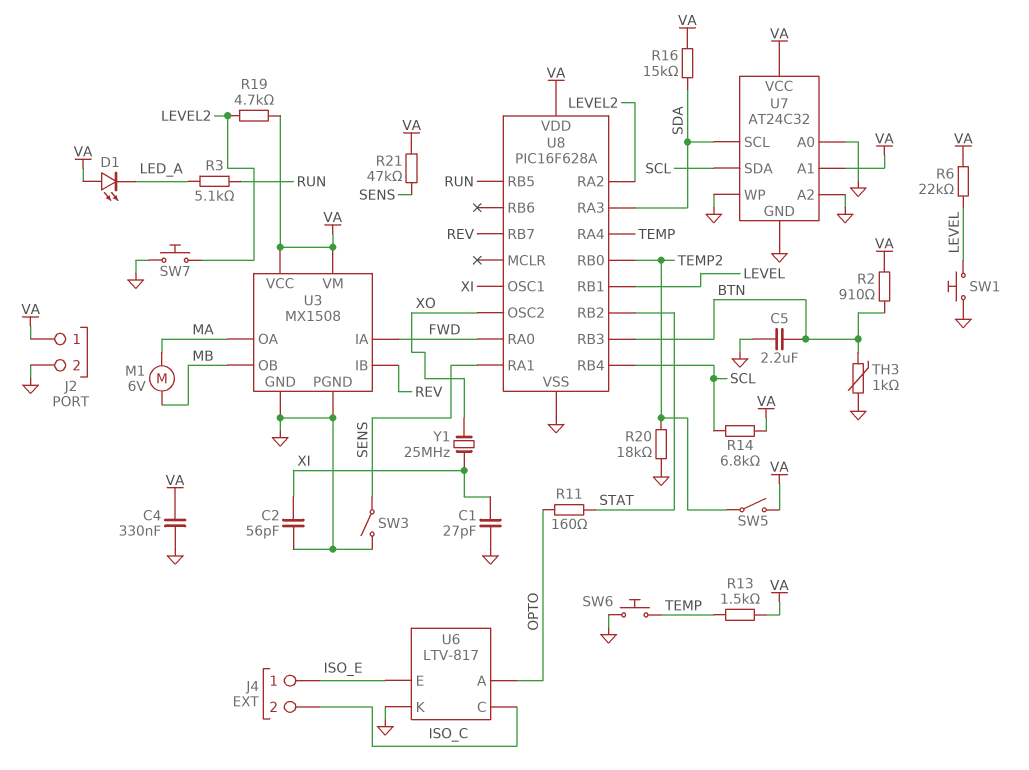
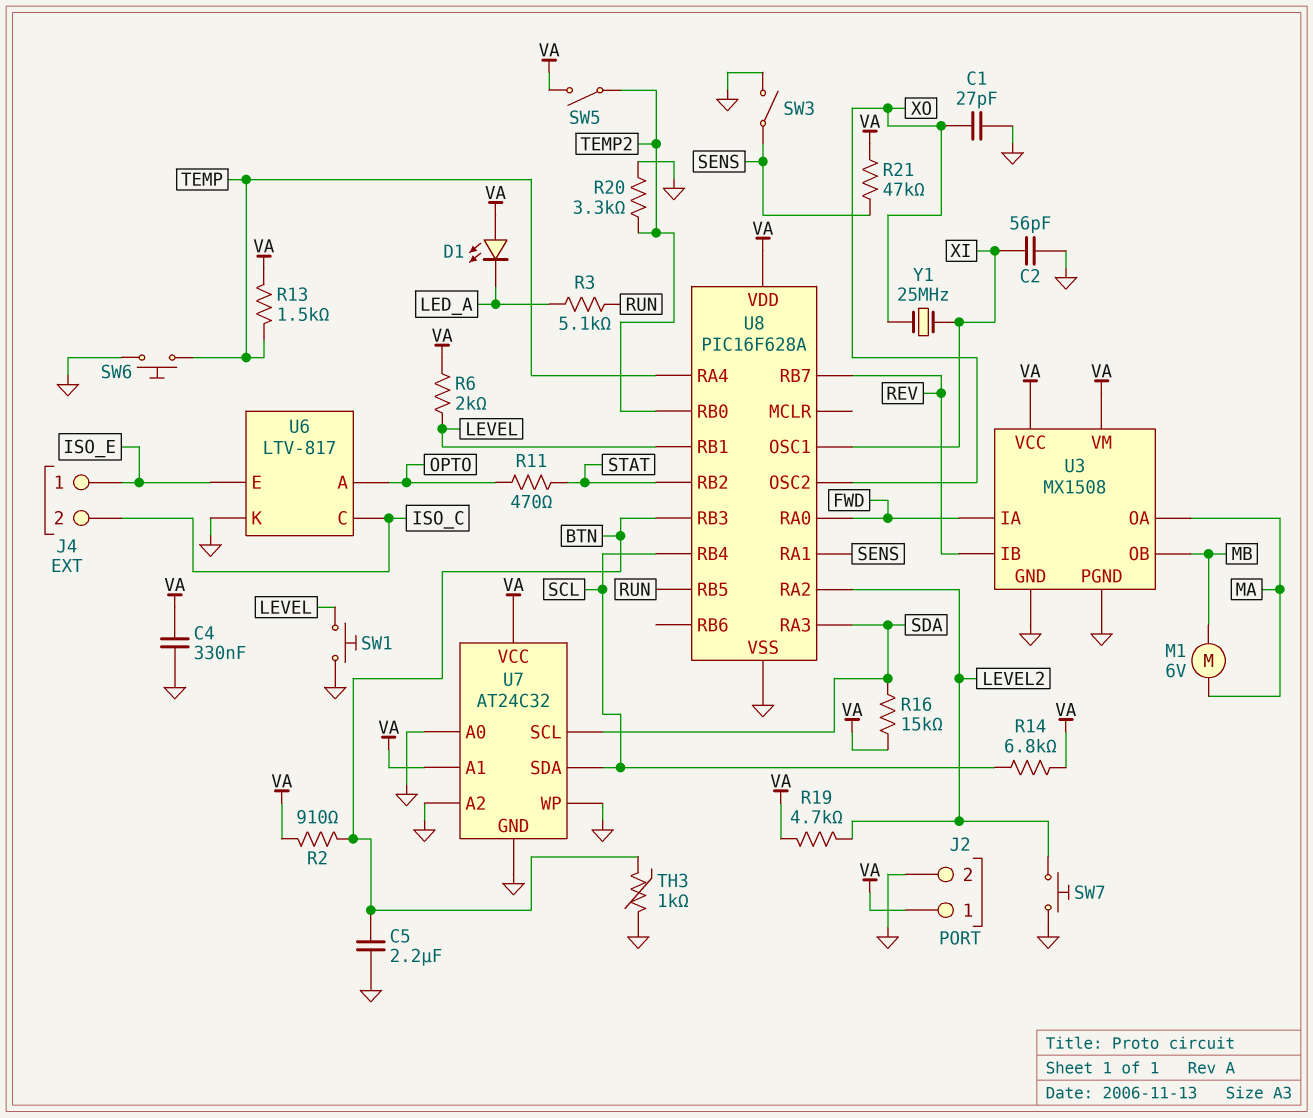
C1: 27pF (GND, XI) -> 27pF (GND, XO)
R6: 22k (LEVEL, VA) -> 2k (LEVEL, VA)
R11: 160 (OPTO, STAT) -> 470 (OPTO, STAT)
R20: 18k (GND, TEMP2) -> 3.3k (GND, TEMP2)

